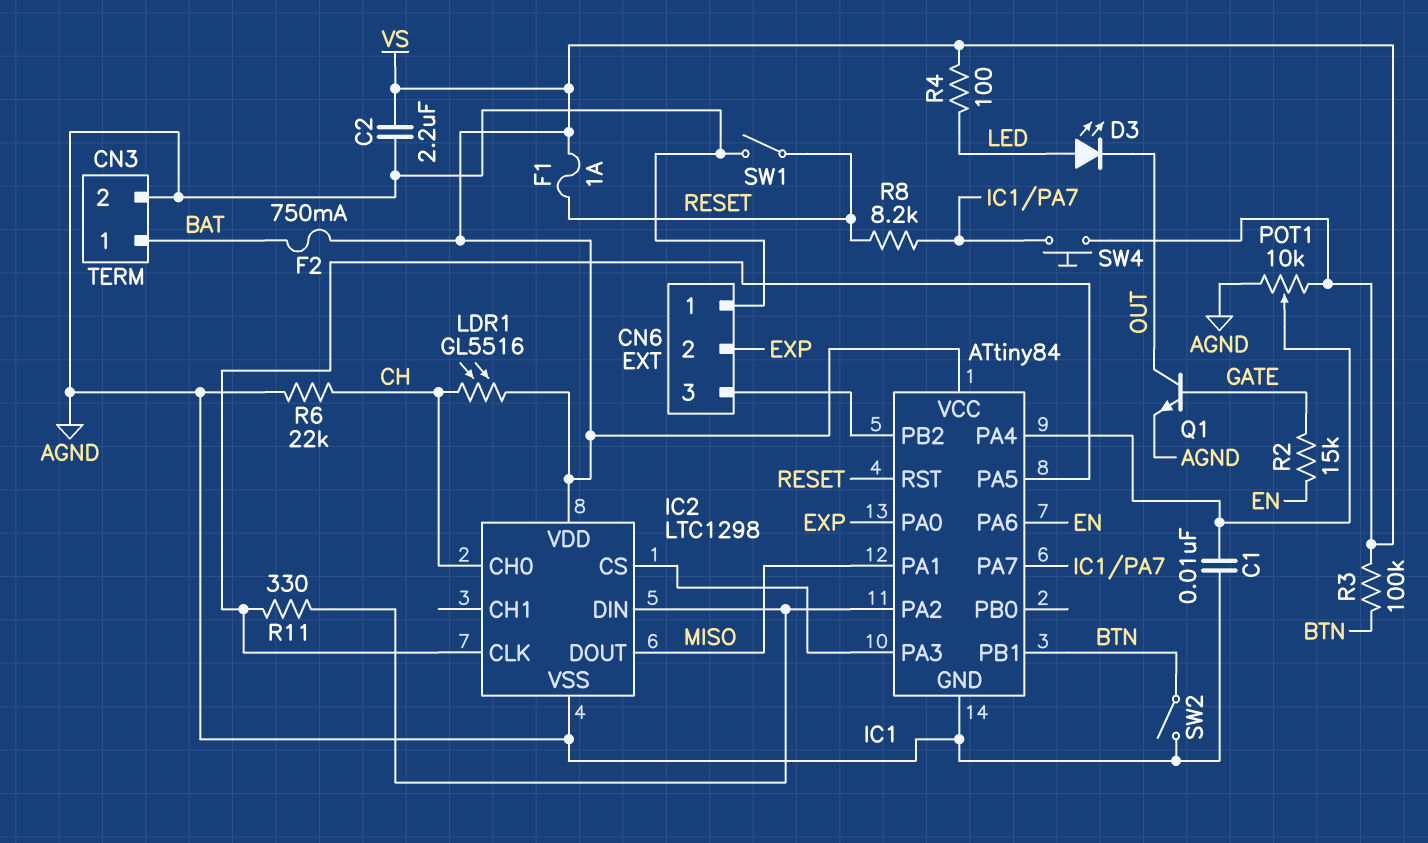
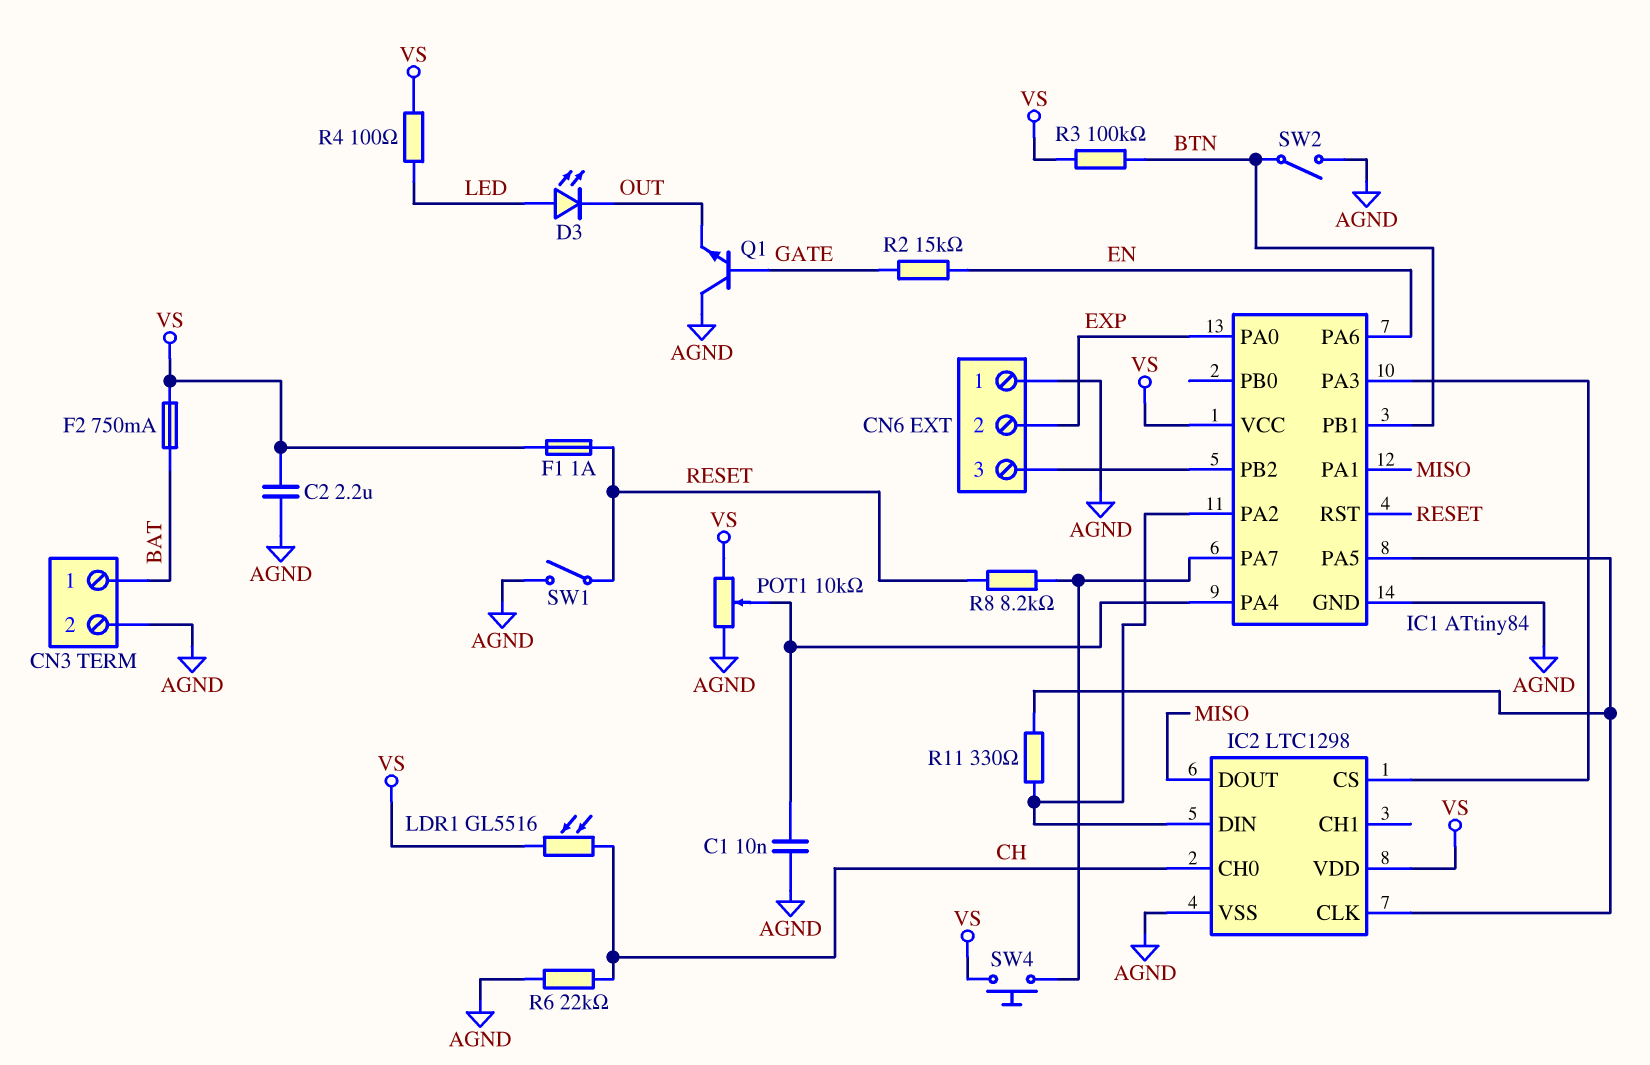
Q1: NPN (B GATE, C OUT, E AGND) -> NPN (B GATE, C AGND, E OUT)

